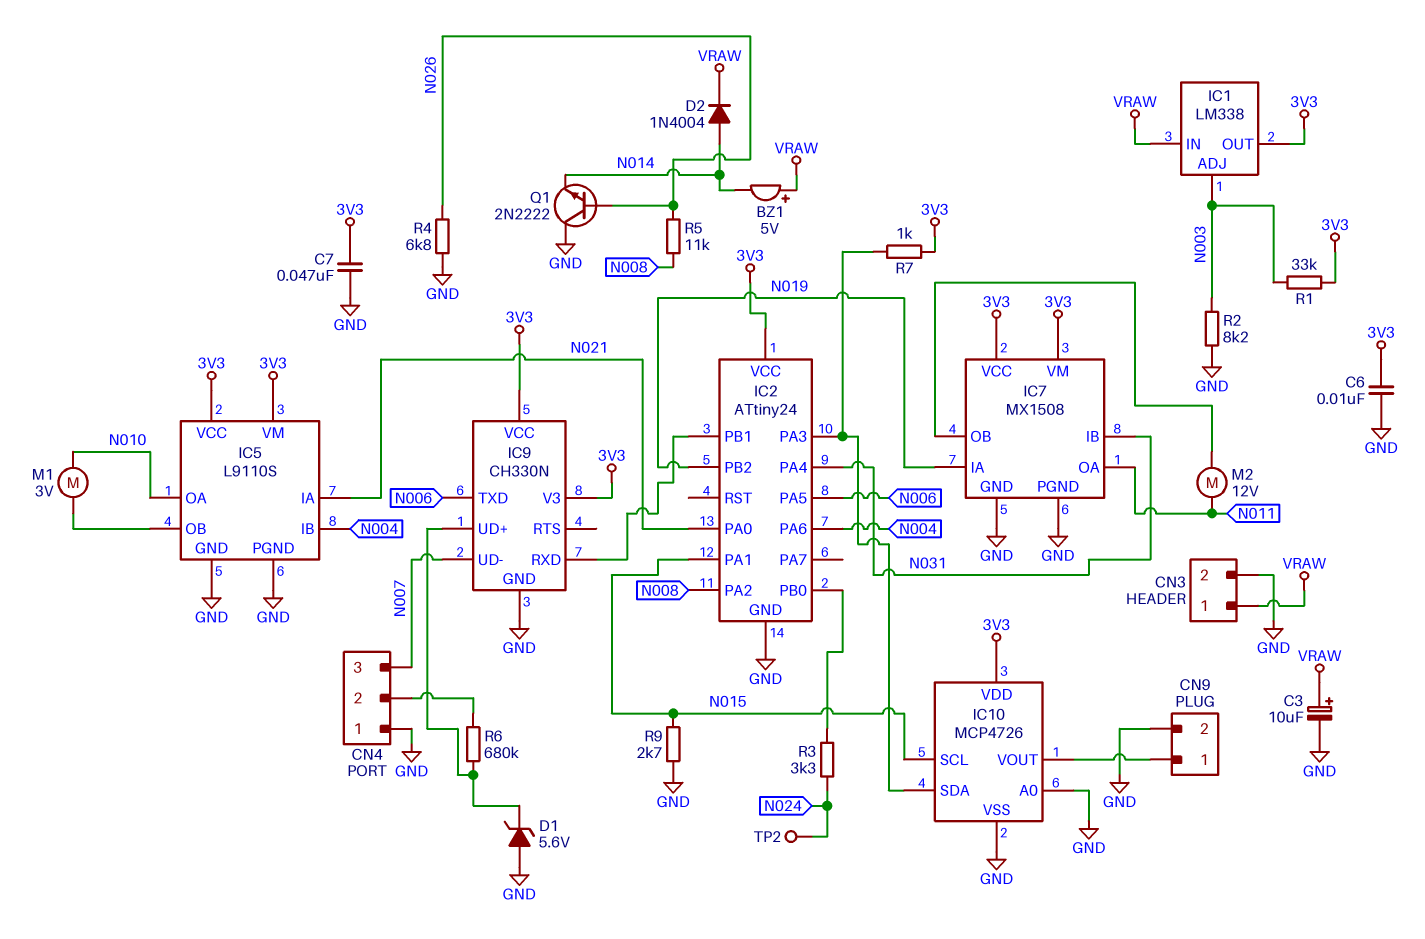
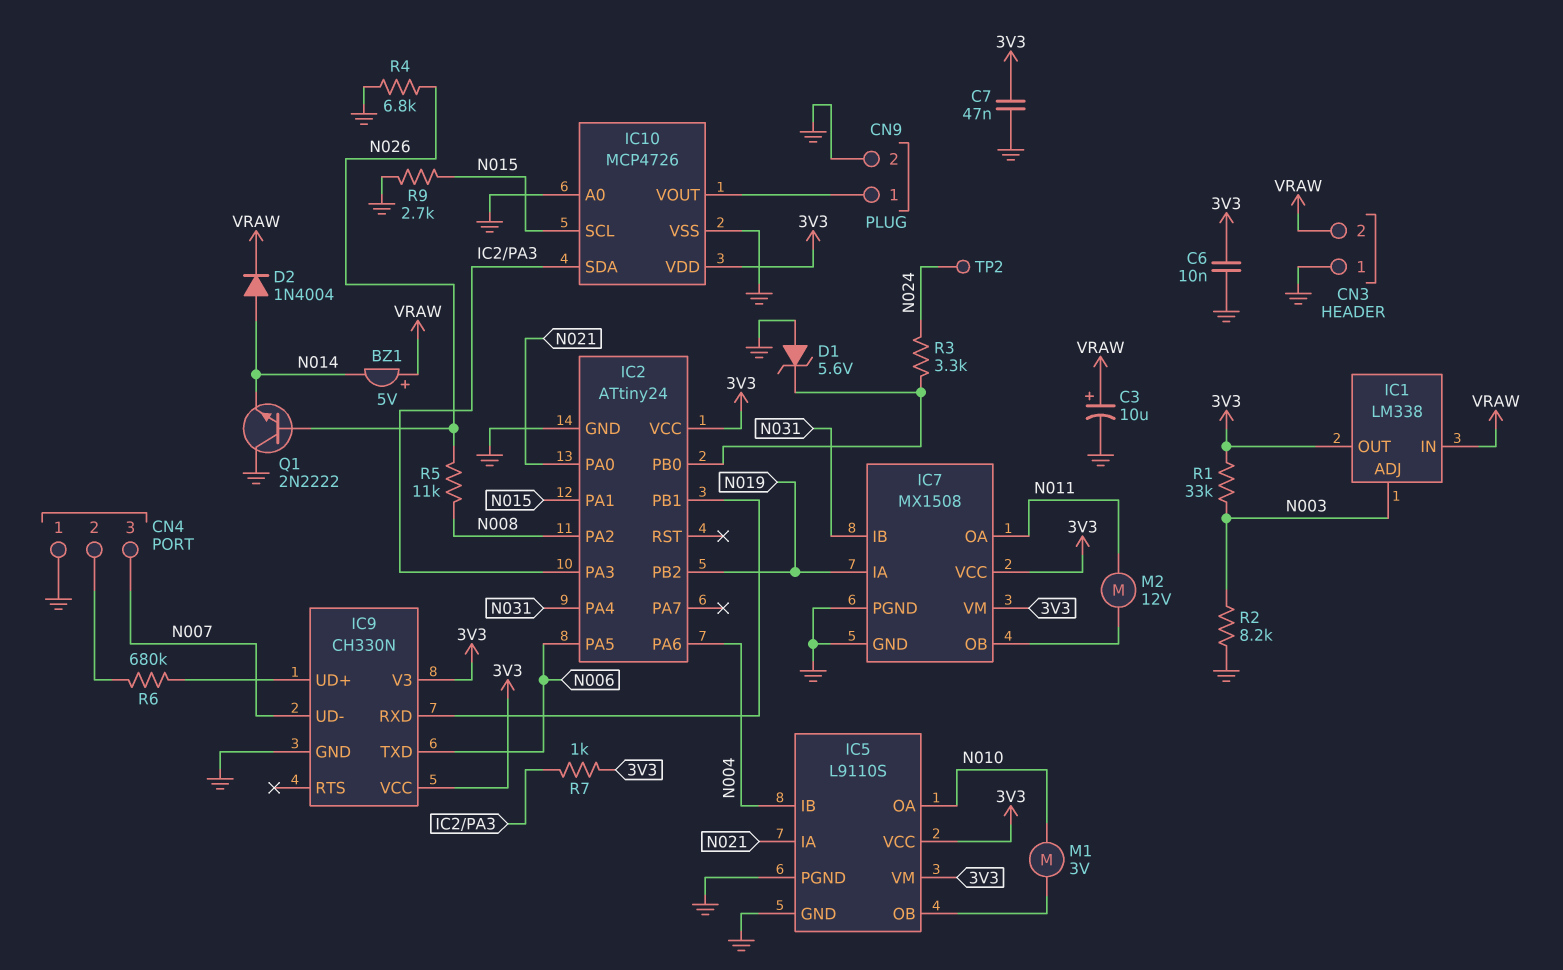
CN3 pin 1: VRAW -> GND
CN3 pin 2: GND -> VRAW
D1: zener 5.6V (A GND, K IC9/UD+) -> zener 5.6V (A GND, K IC2/PB0)

